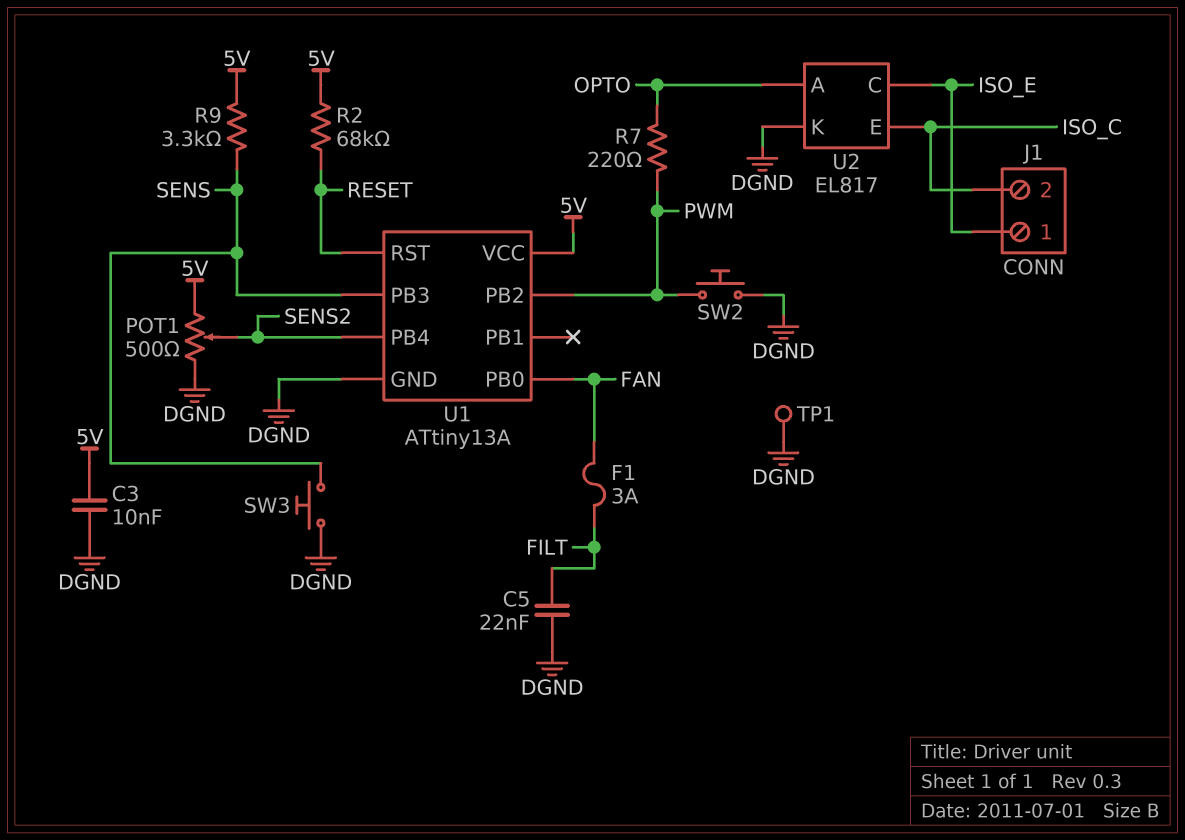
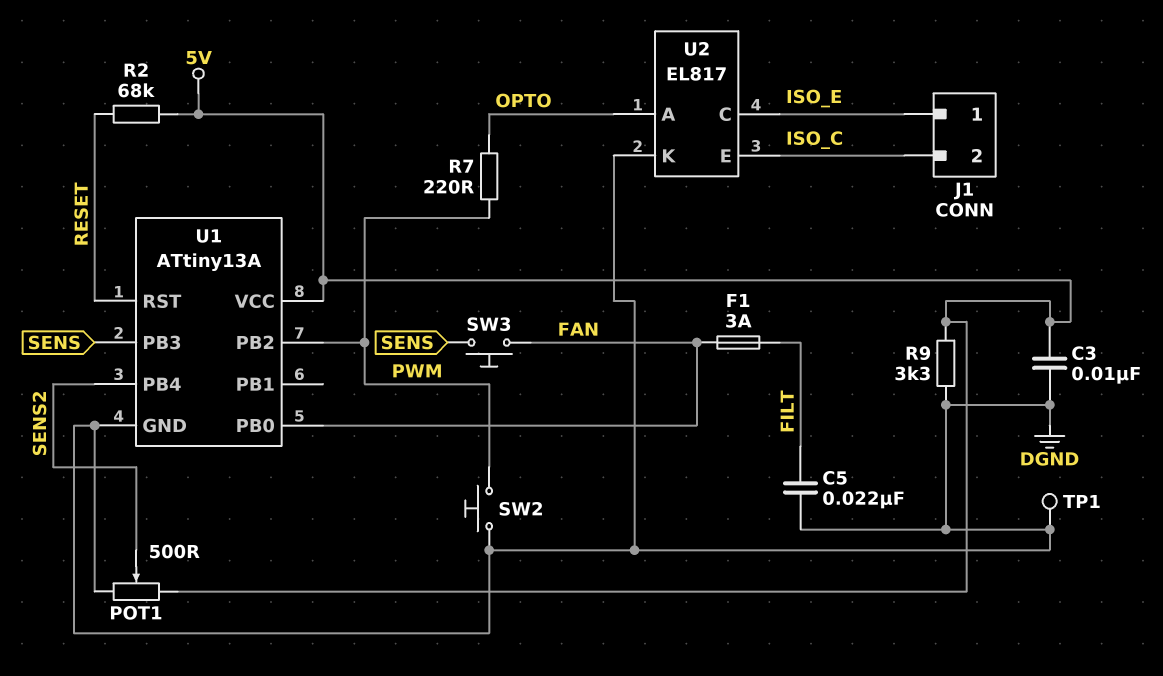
R9: 3.3k (5V, SENS) -> 3.3k (5V, DGND)
SW3: button (DGND, SENS) -> button (FAN, SENS)

